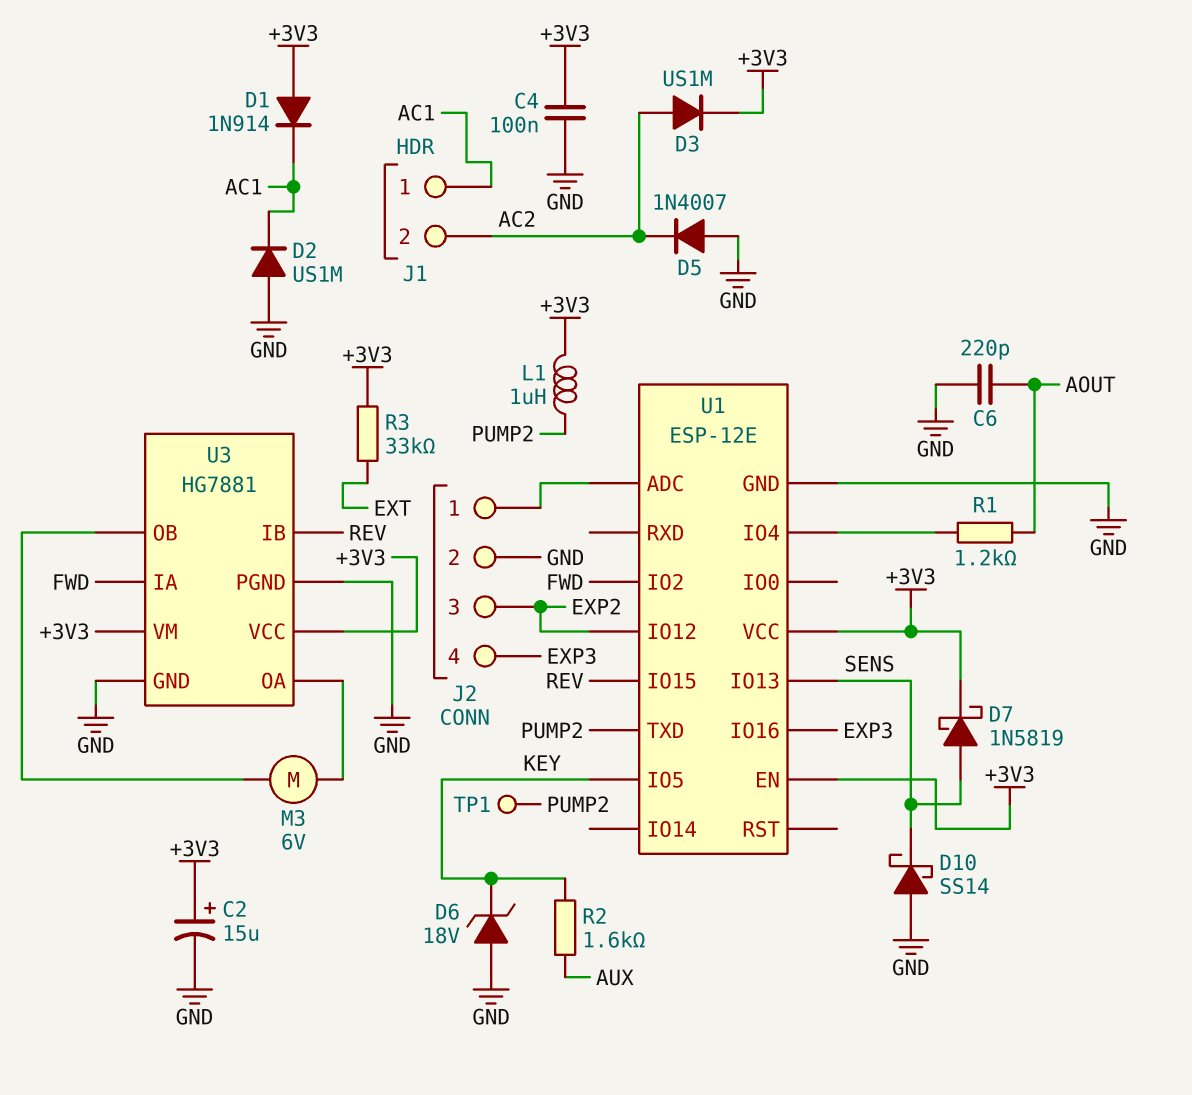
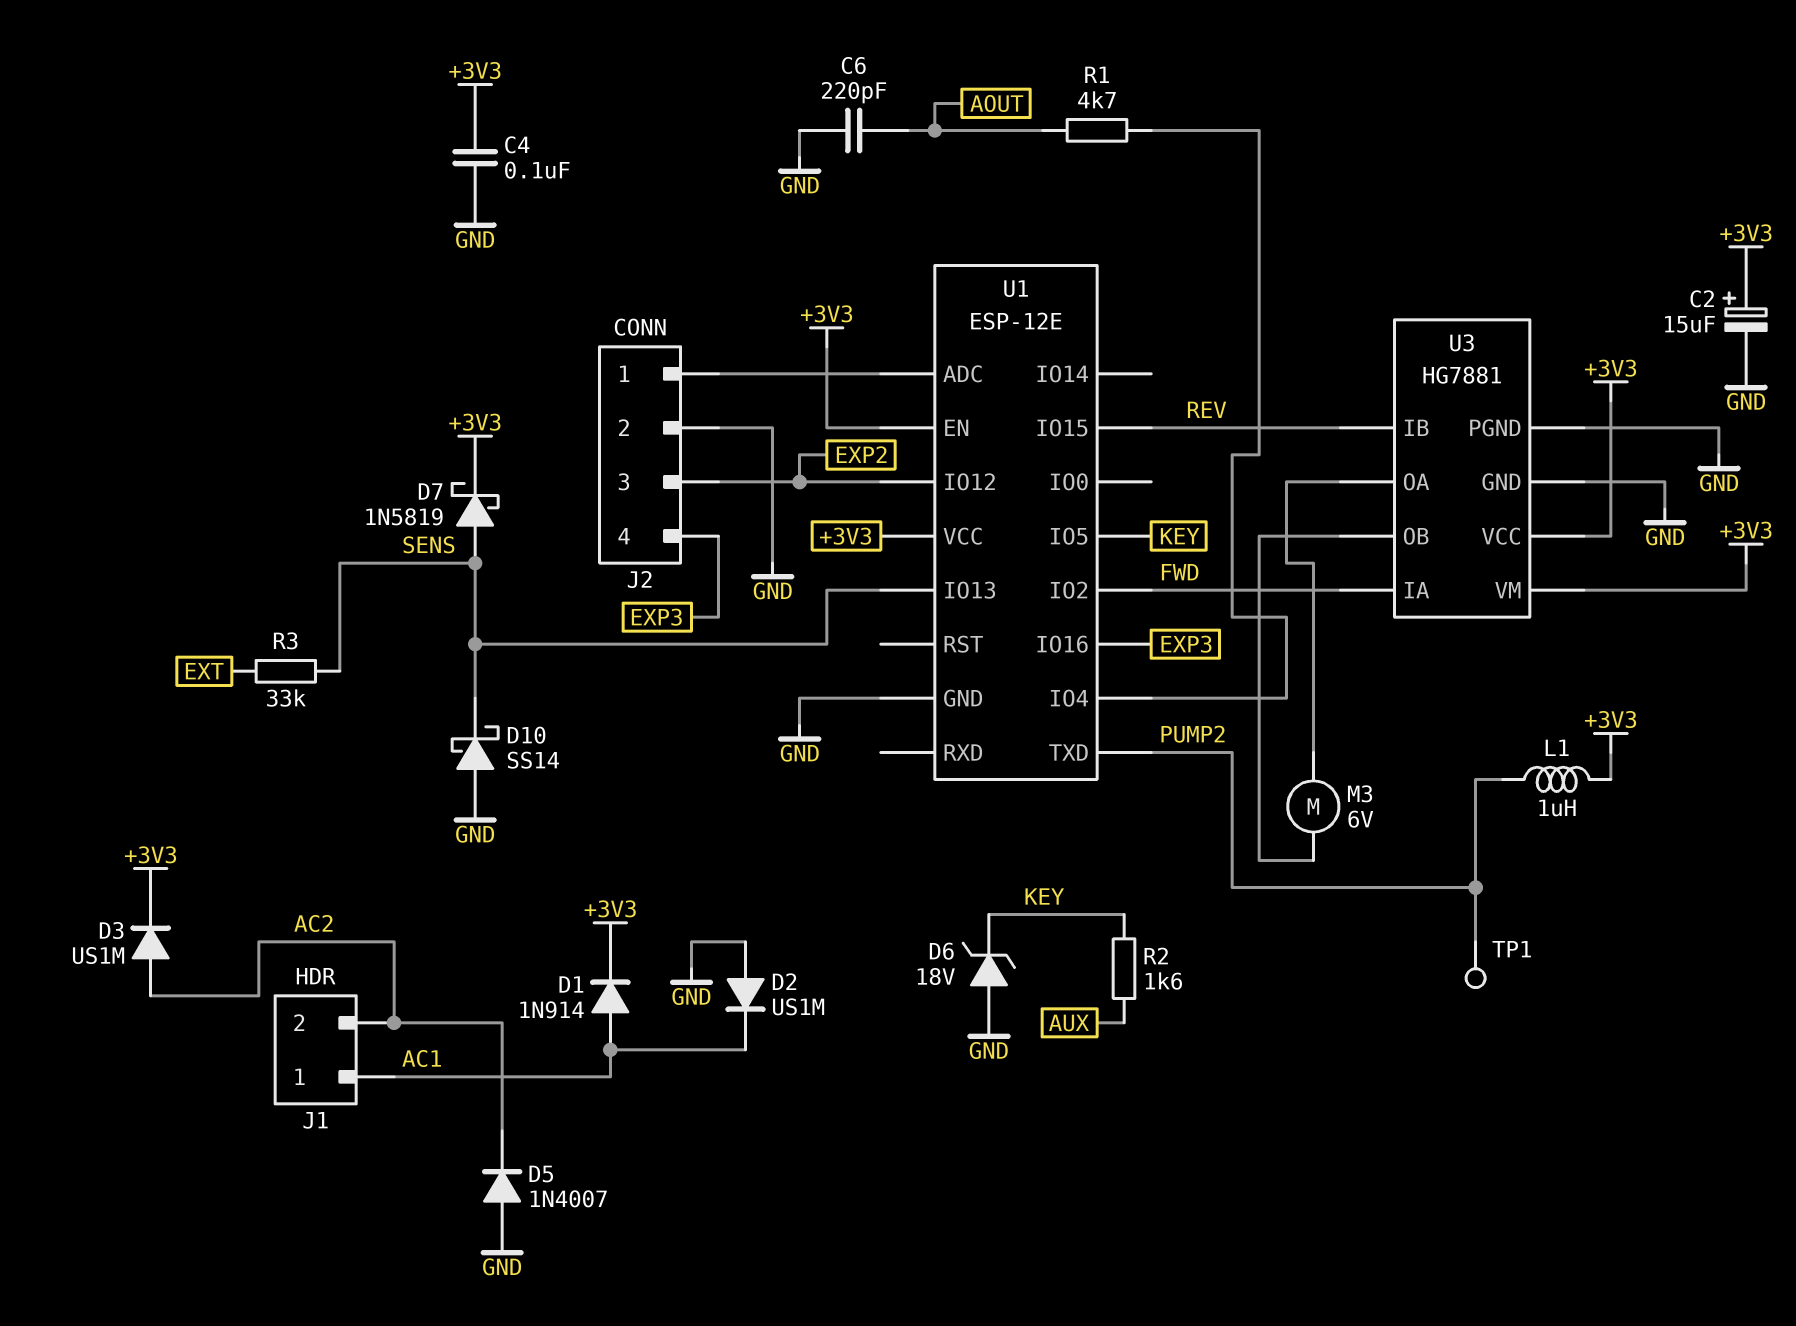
D1: diode 1N914 (A +3V3, K AC1) -> diode 1N914 (A AC1, K +3V3)
R1: 1.2k (AOUT, U1/IO4) -> 4.7k (AOUT, U1/IO4)
R3: 33k (+3V3, EXT) -> 33k (EXT, SENS)

